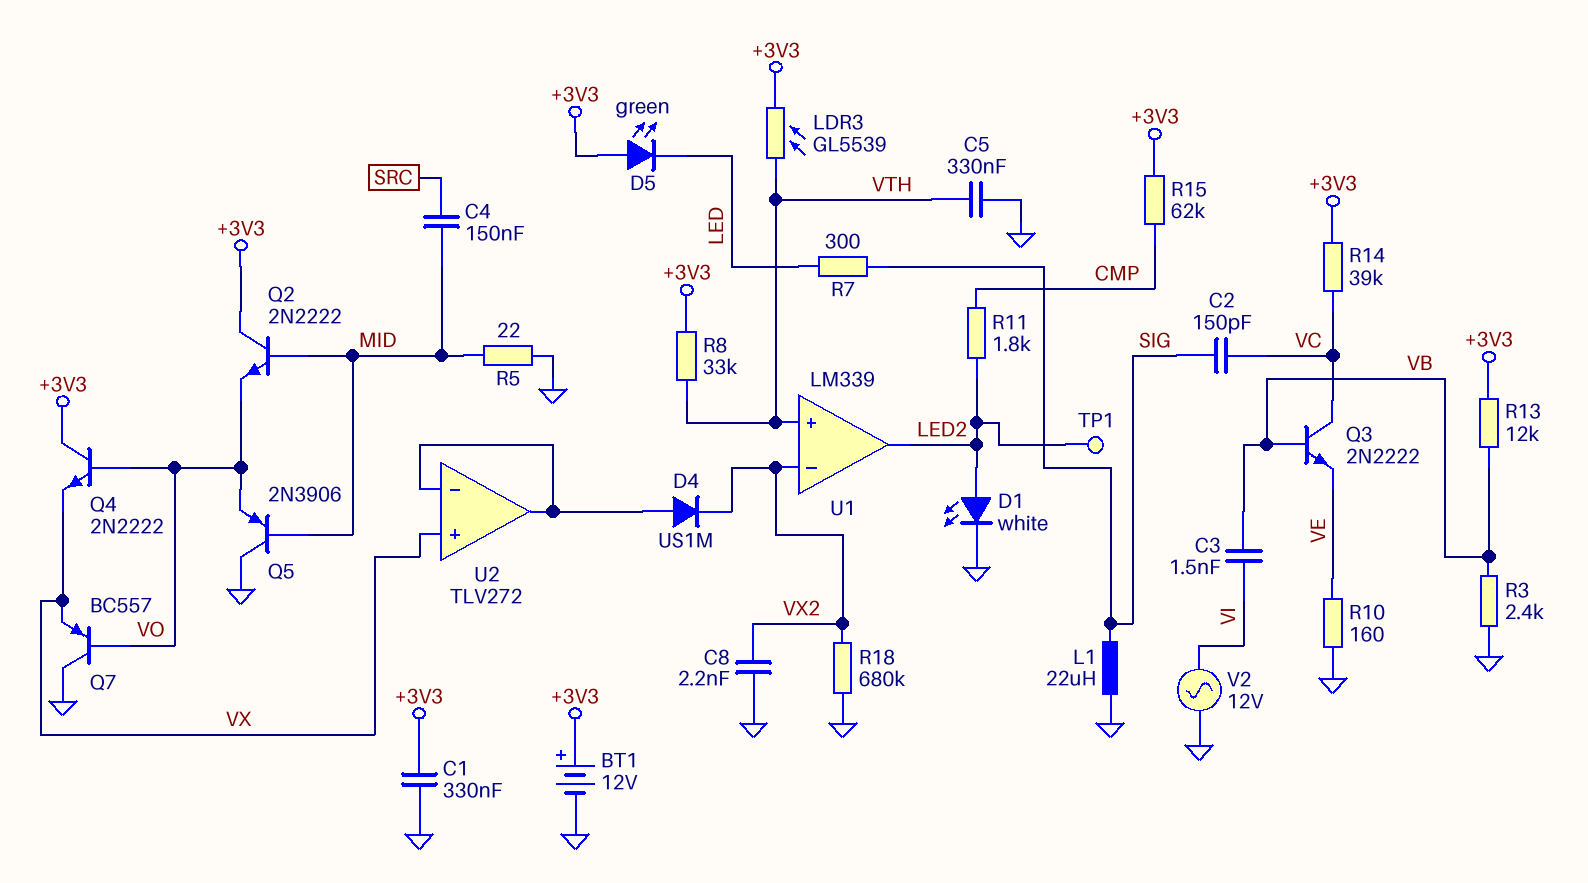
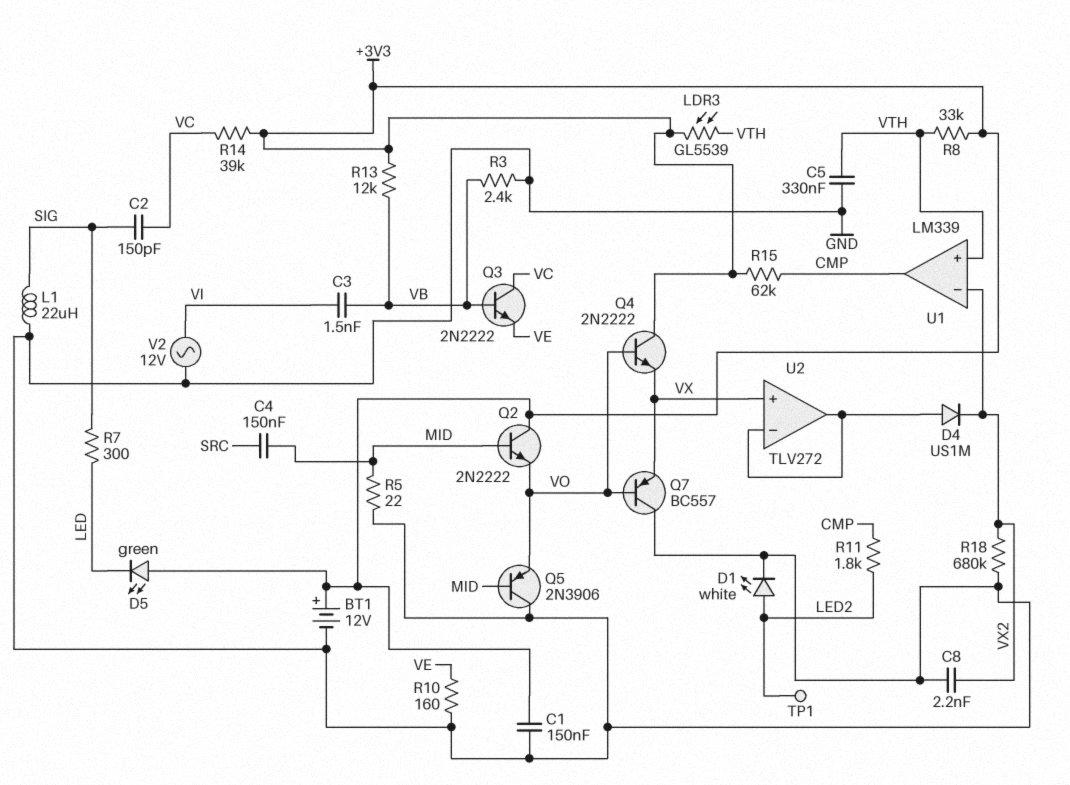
C1: 330nF (+3V3, GND) -> 150nF (+3V3, GND)
U1 pin out: LED2 -> CMP

